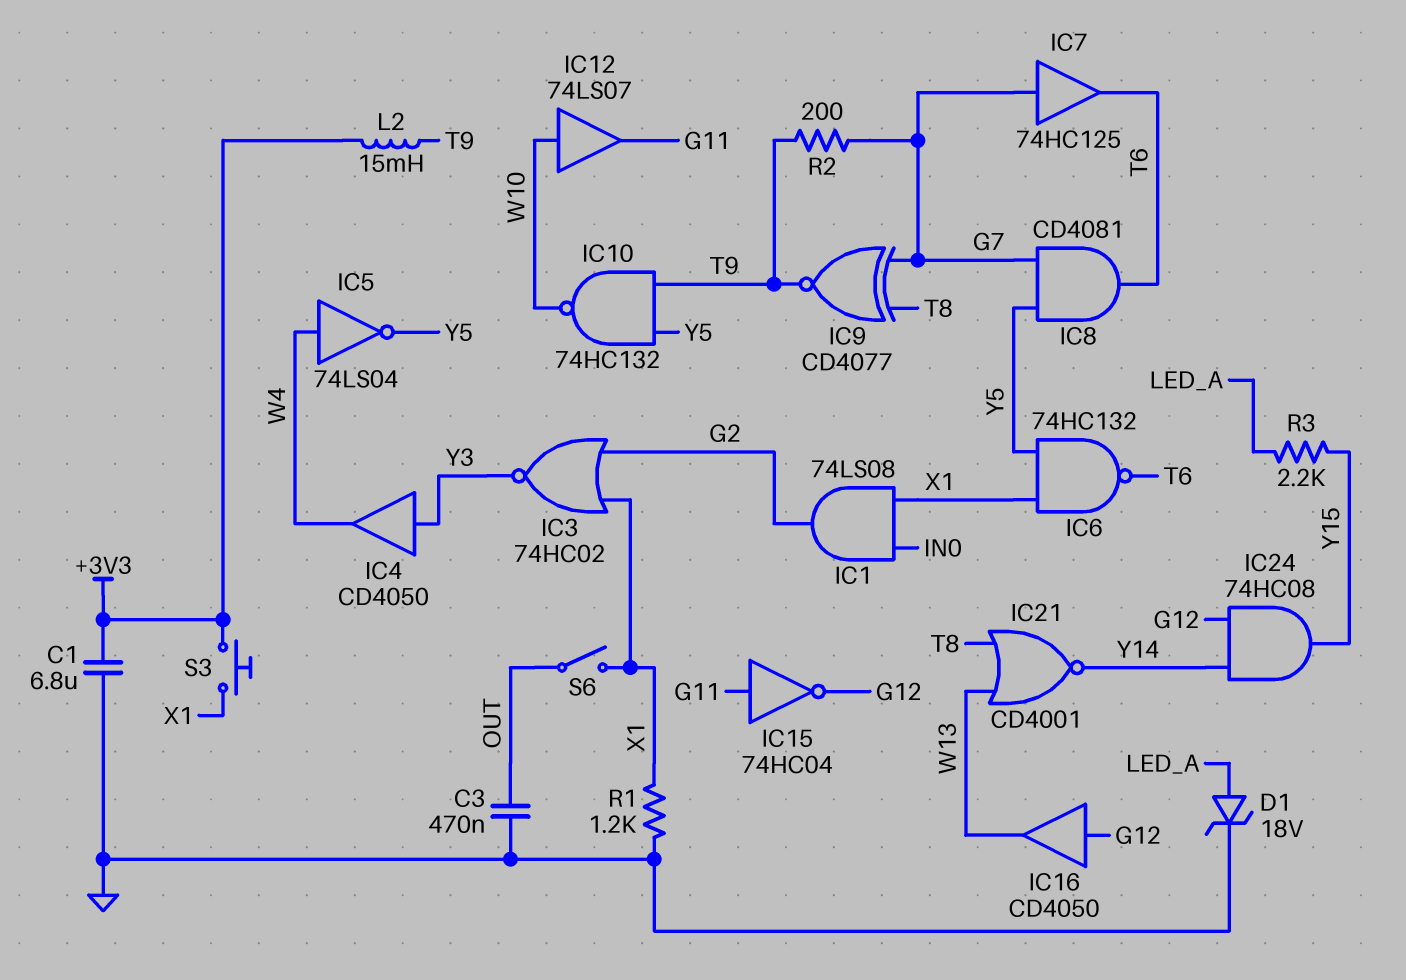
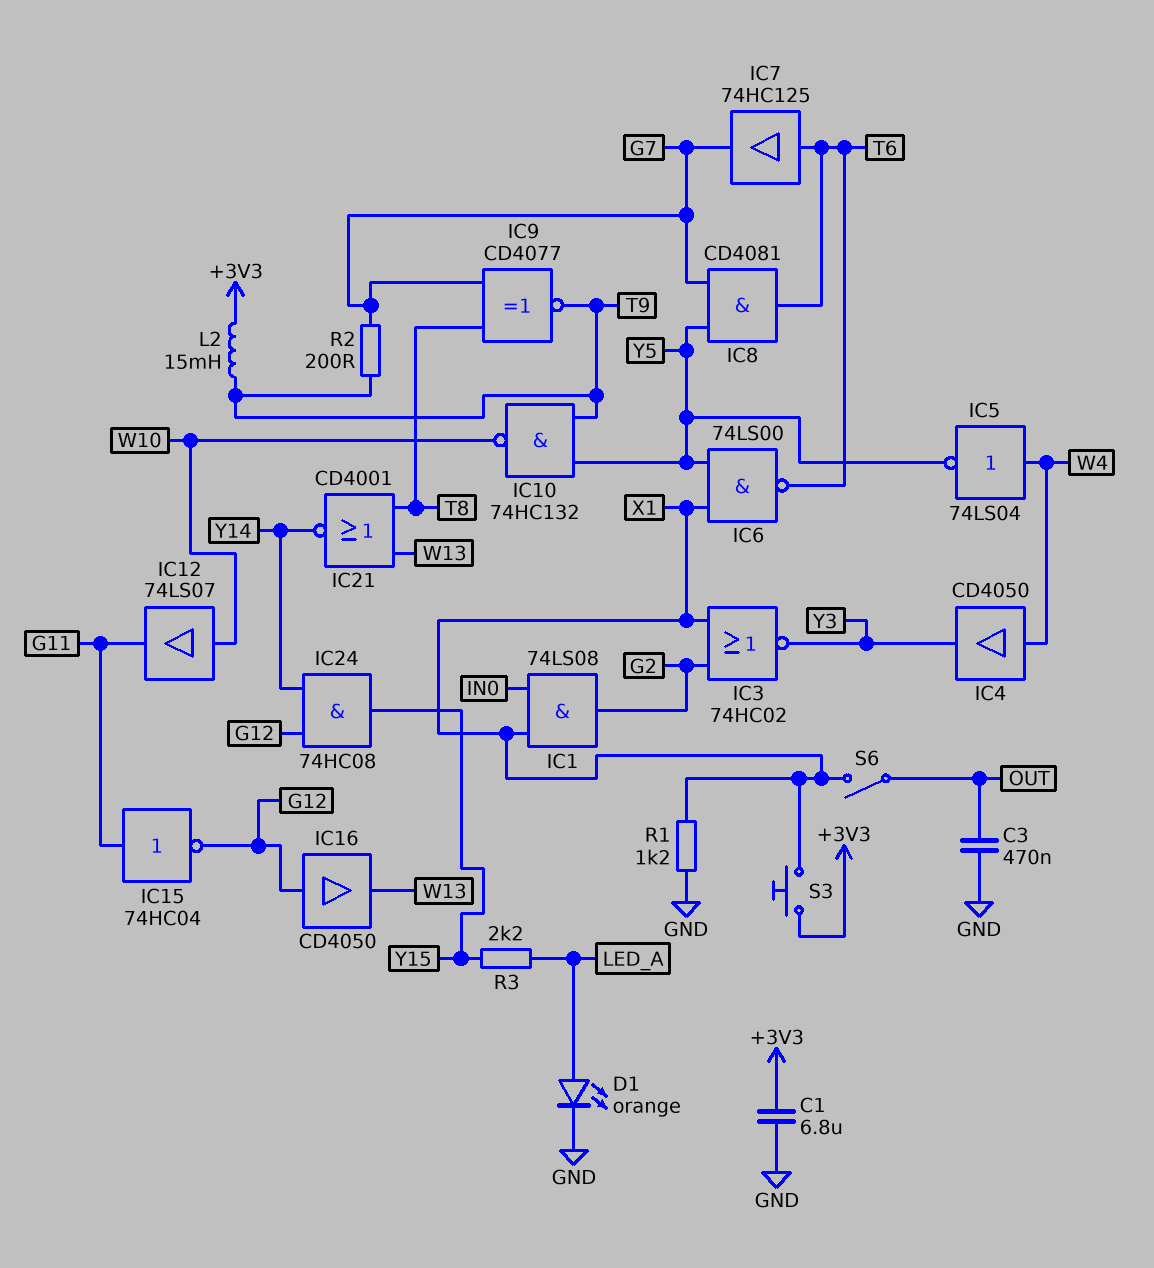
D1: zener 18V (A LED_A, K GND) -> LED orange (A LED_A, K GND)
IC4: buffer CD4050 (in Y3, out W4) -> buffer CD4050 (in W4, out Y3)
IC6: NAND 74HC132 (in X1, in Y5, out T6) -> NAND 74LS00 (in X1, in Y5, out T6)
IC7: buffer 74HC125 (in G7, out T6) -> buffer 74HC125 (in T6, out G7)

